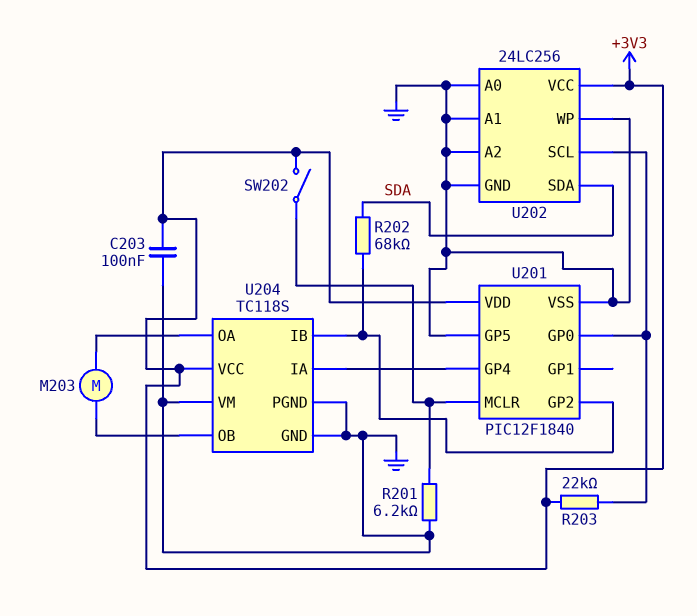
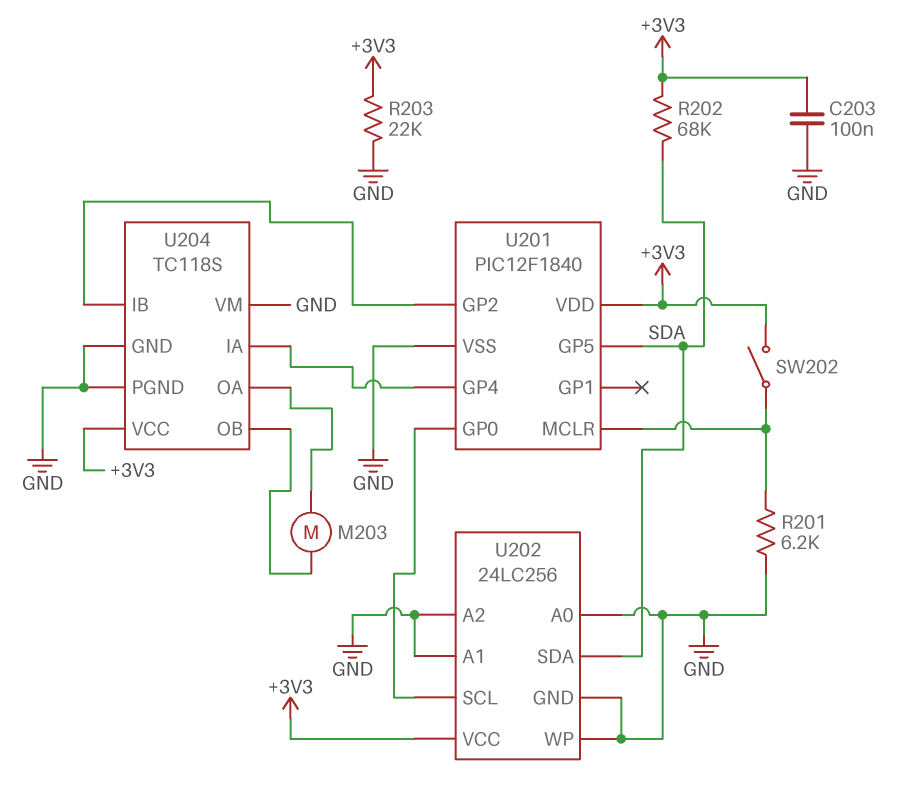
R202: 68k (SDA, U201/GP2) -> 68k (+3V3, SDA)
R203: 22k (+3V3, U201/GP0) -> 22k (+3V3, GND)
U201 pin GP5: GND -> SDA

